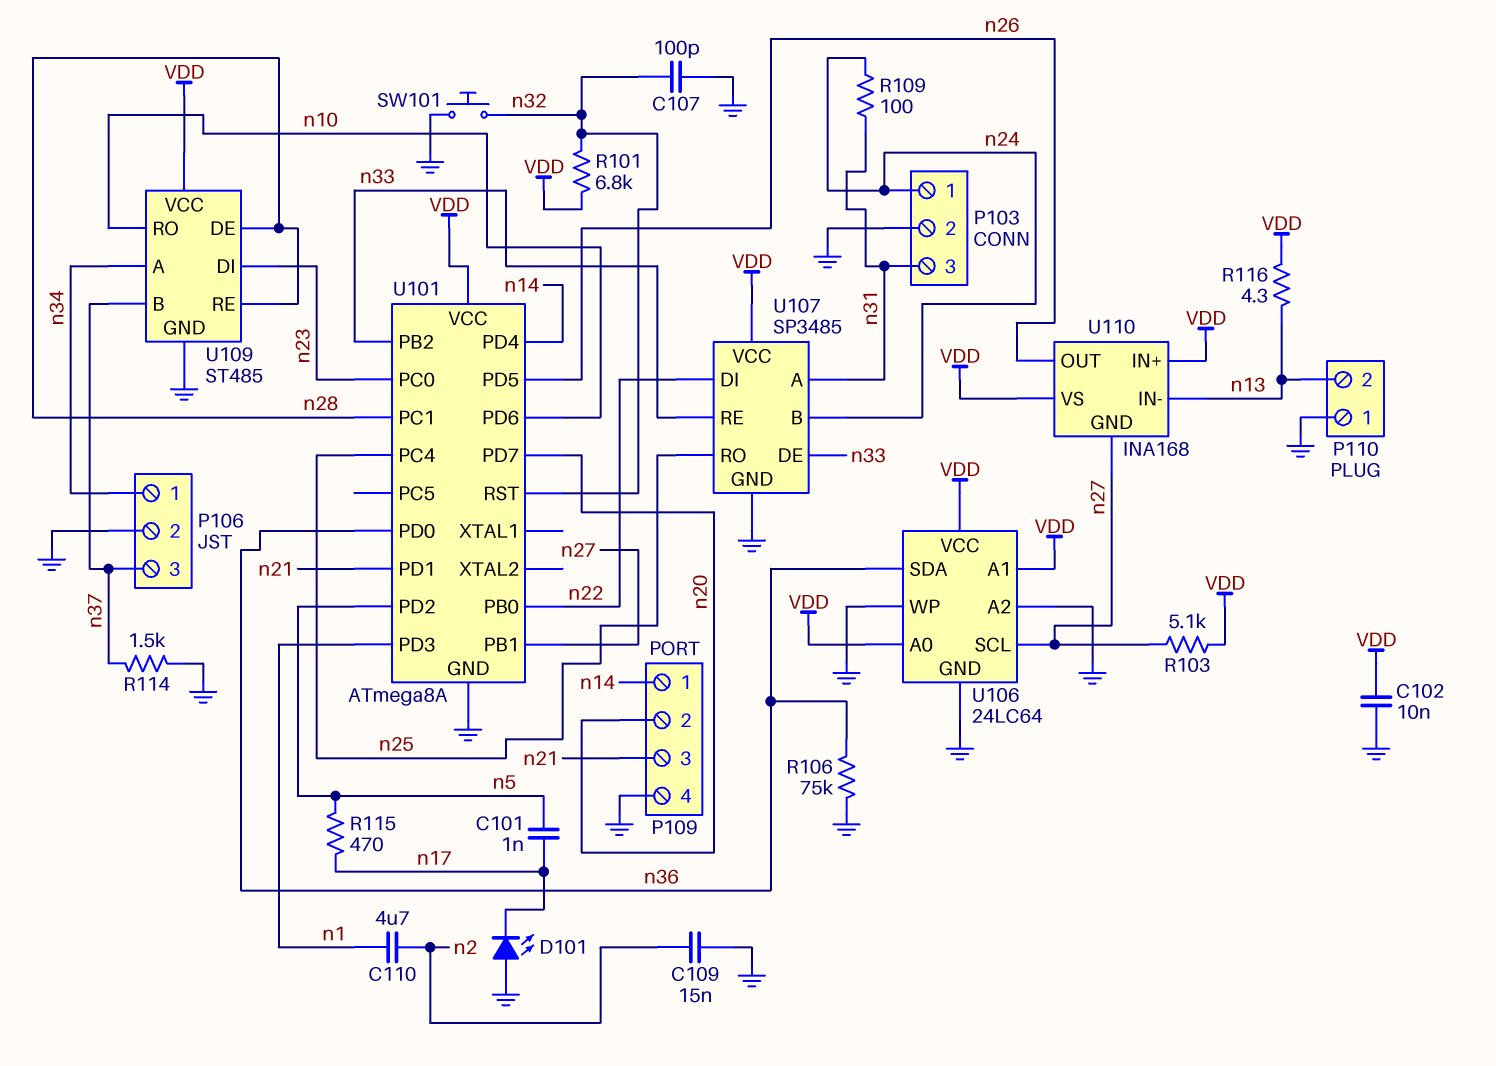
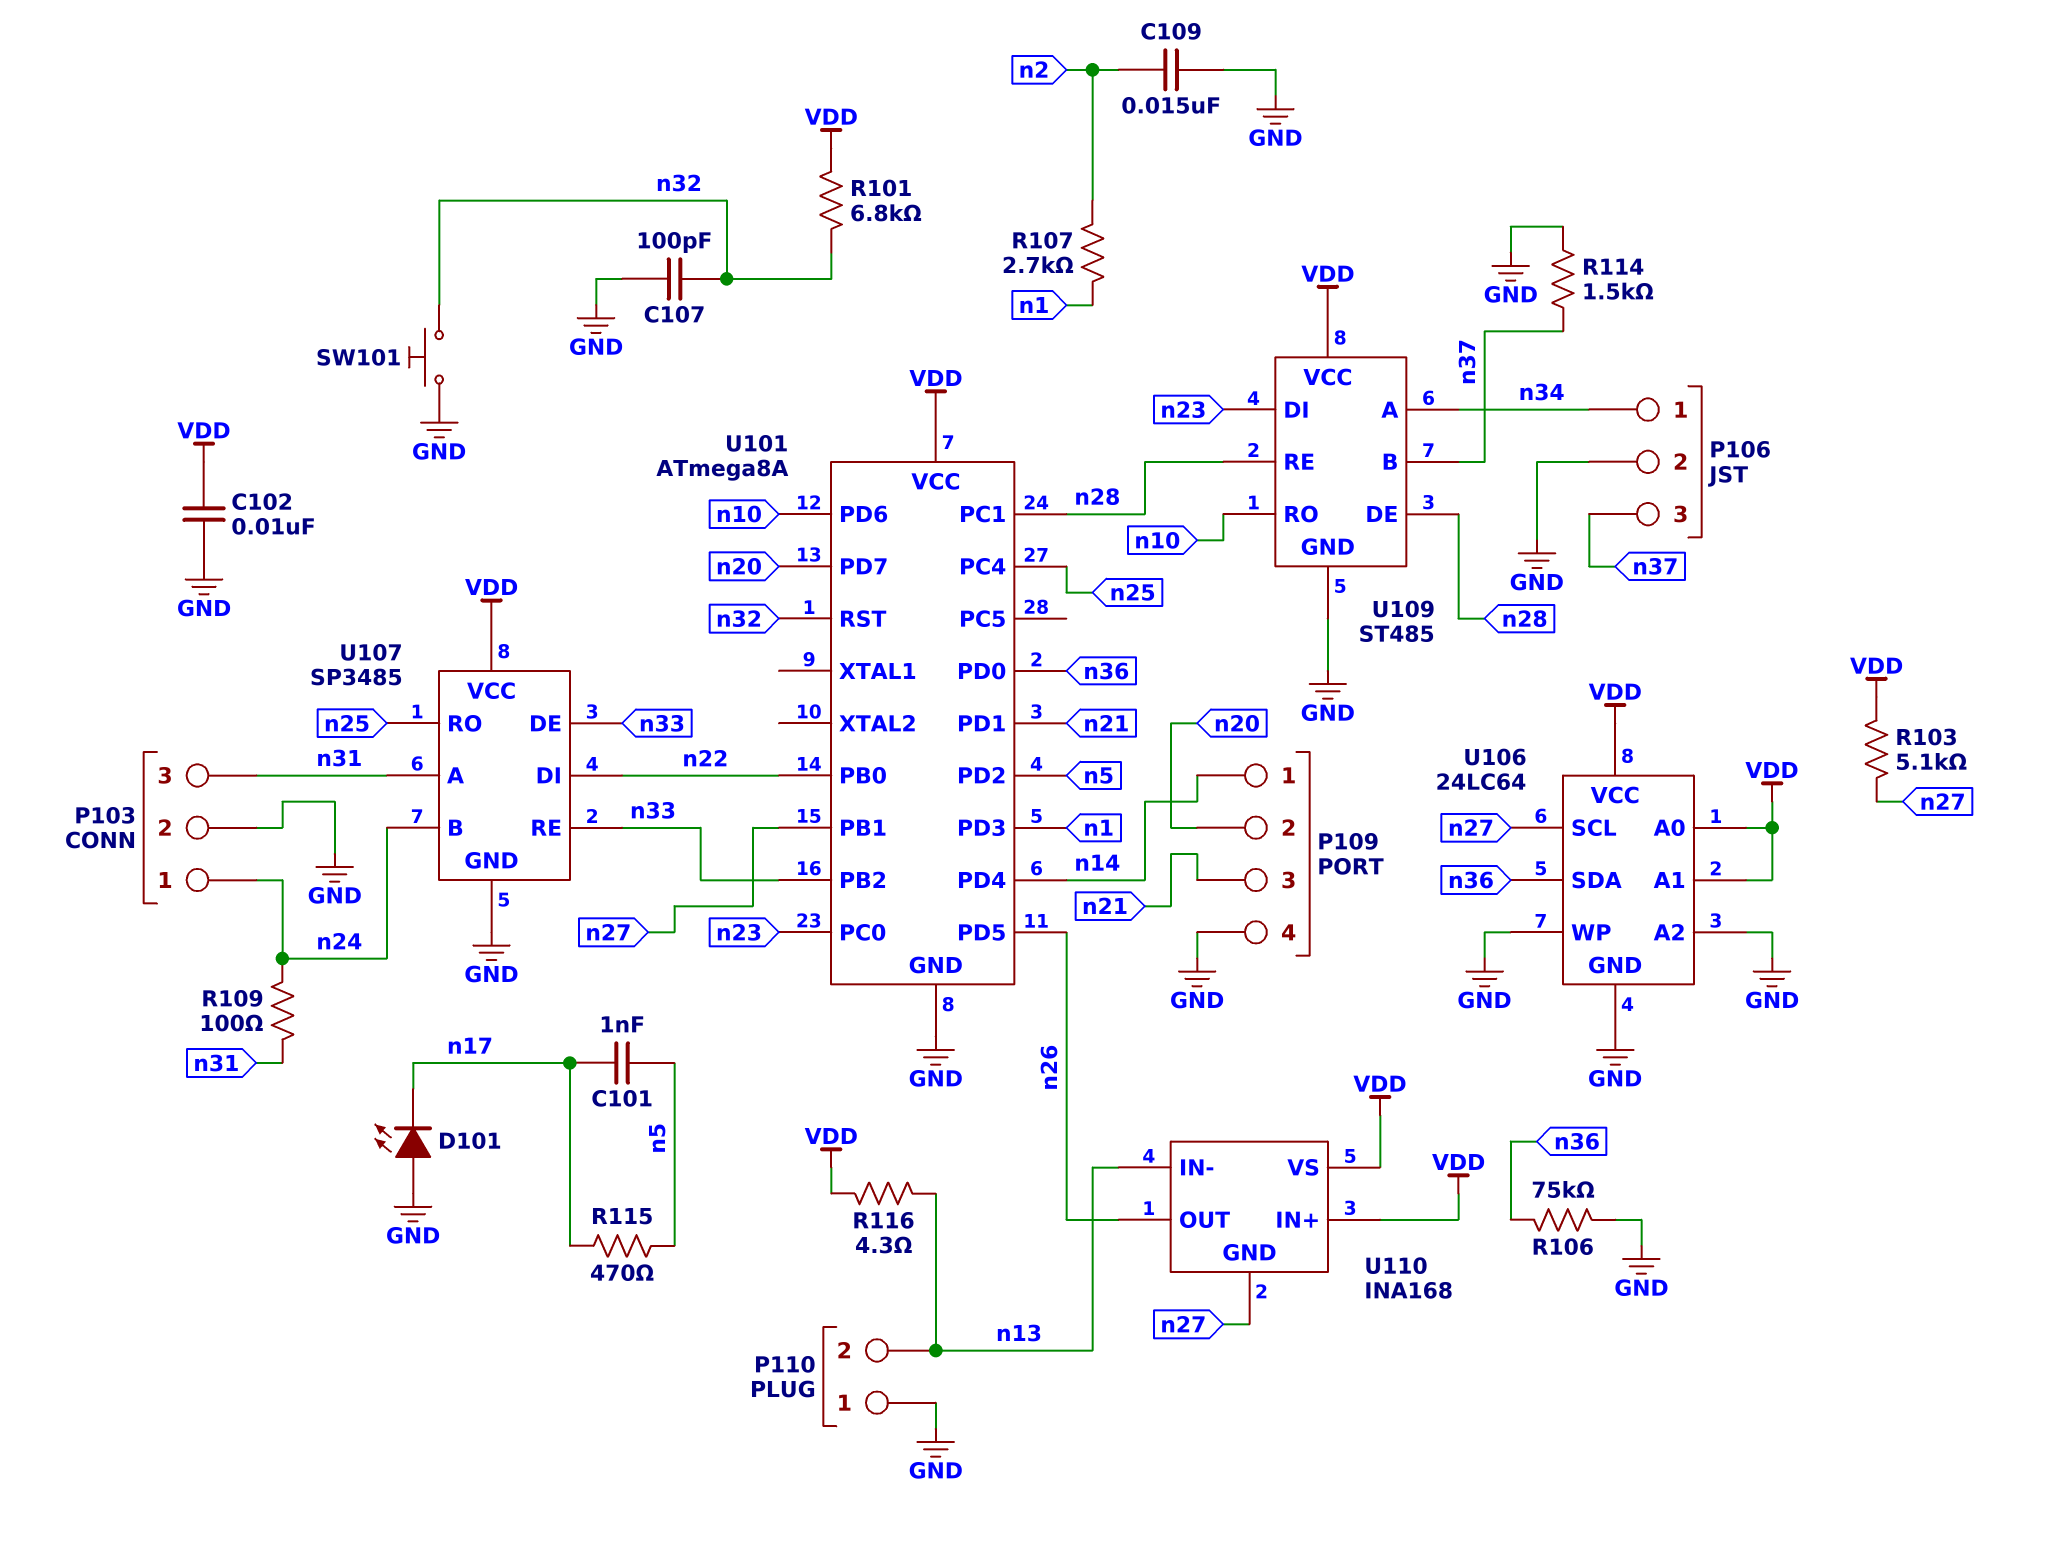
C110: 4.7uF (n1, n2) -> none
R107: none -> 2.7k (n1, n2)

